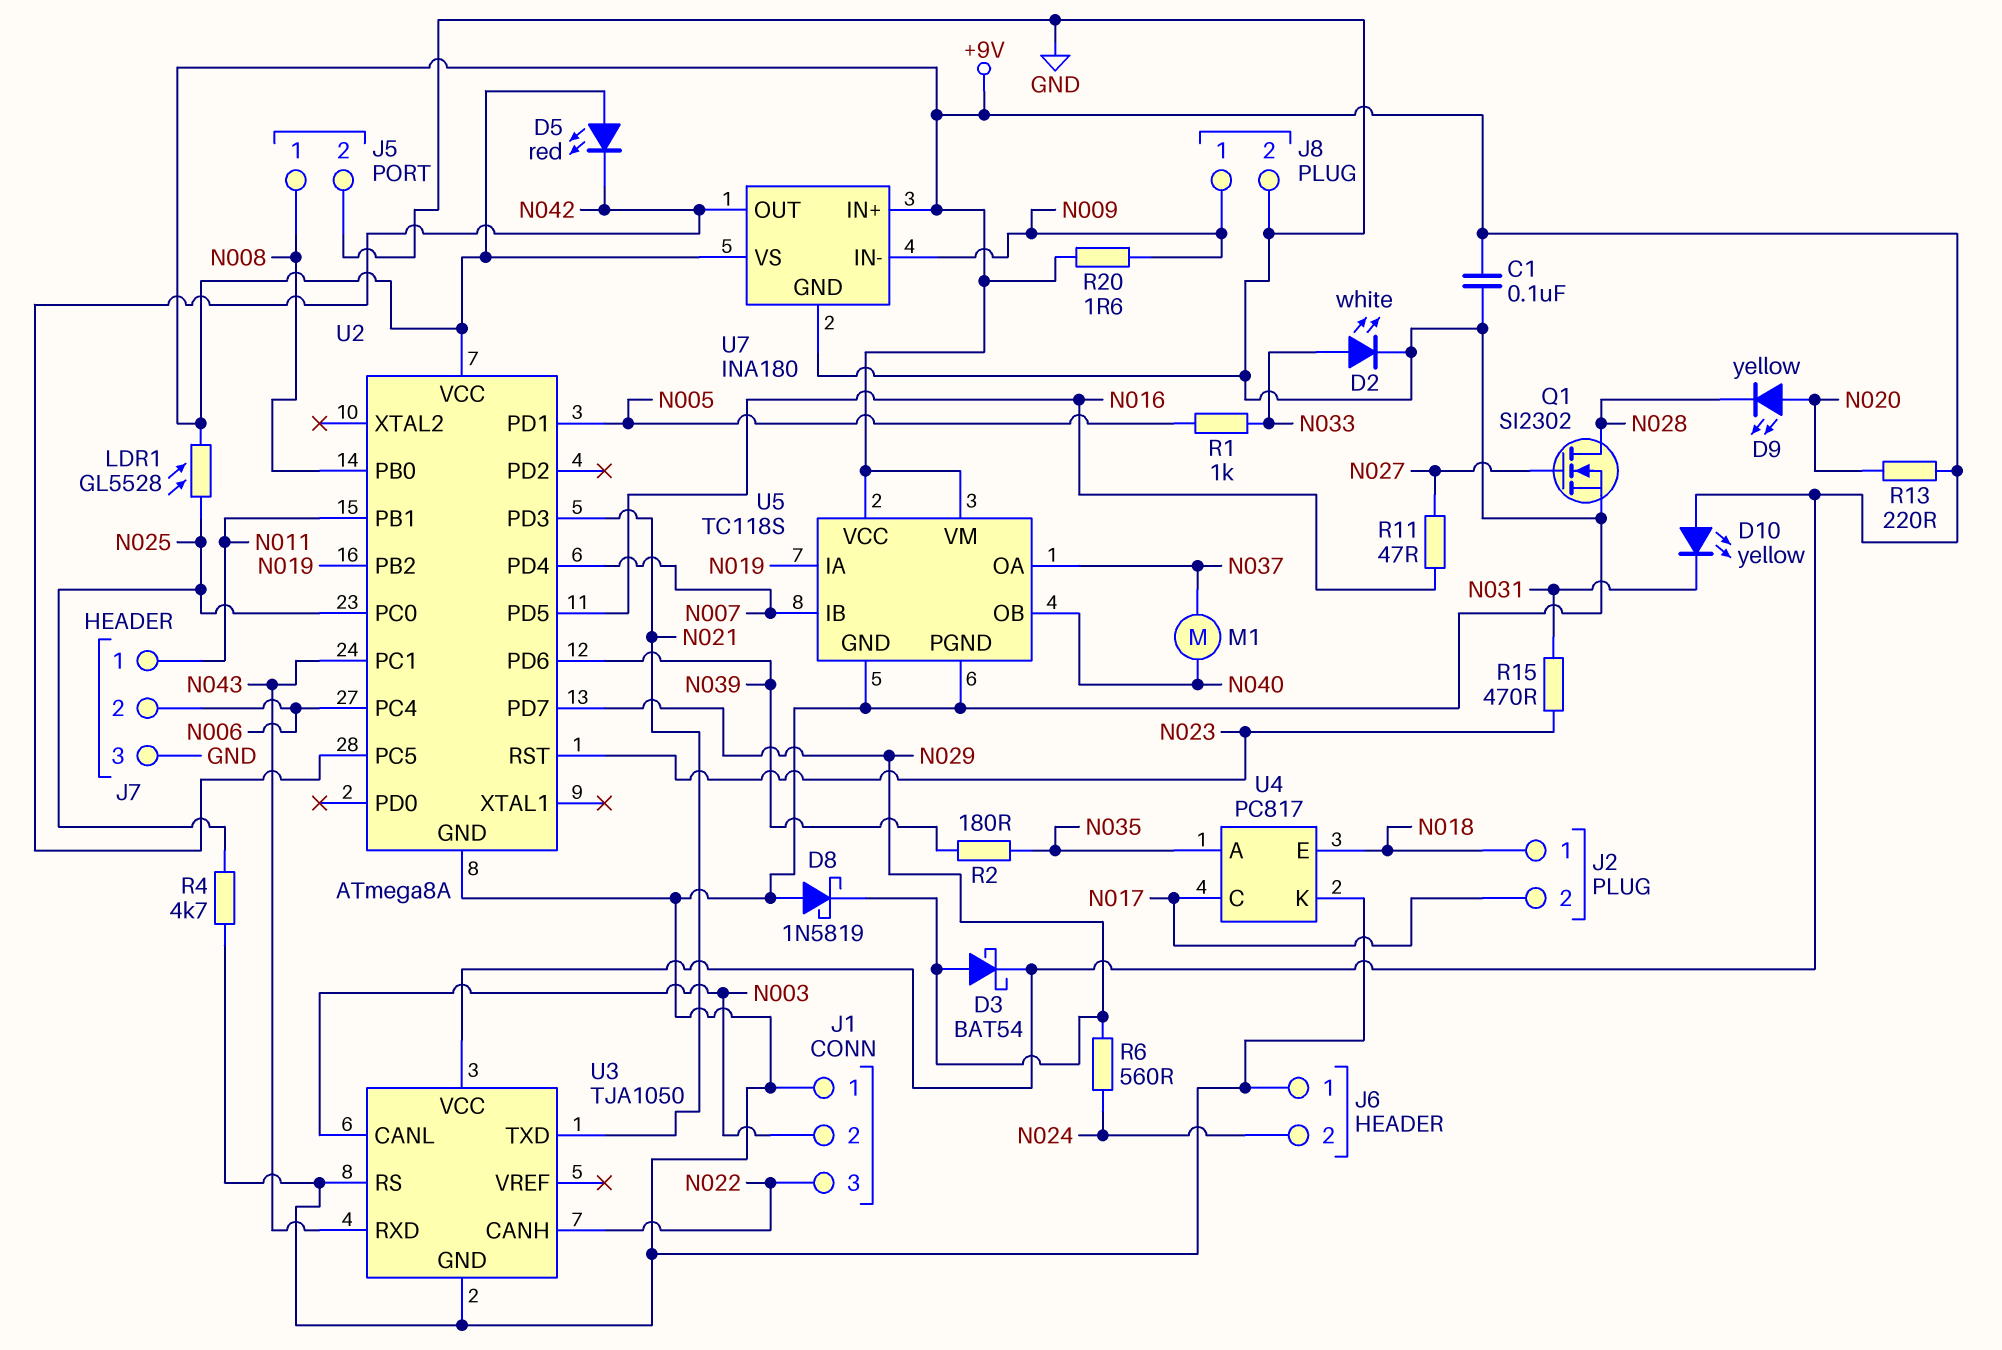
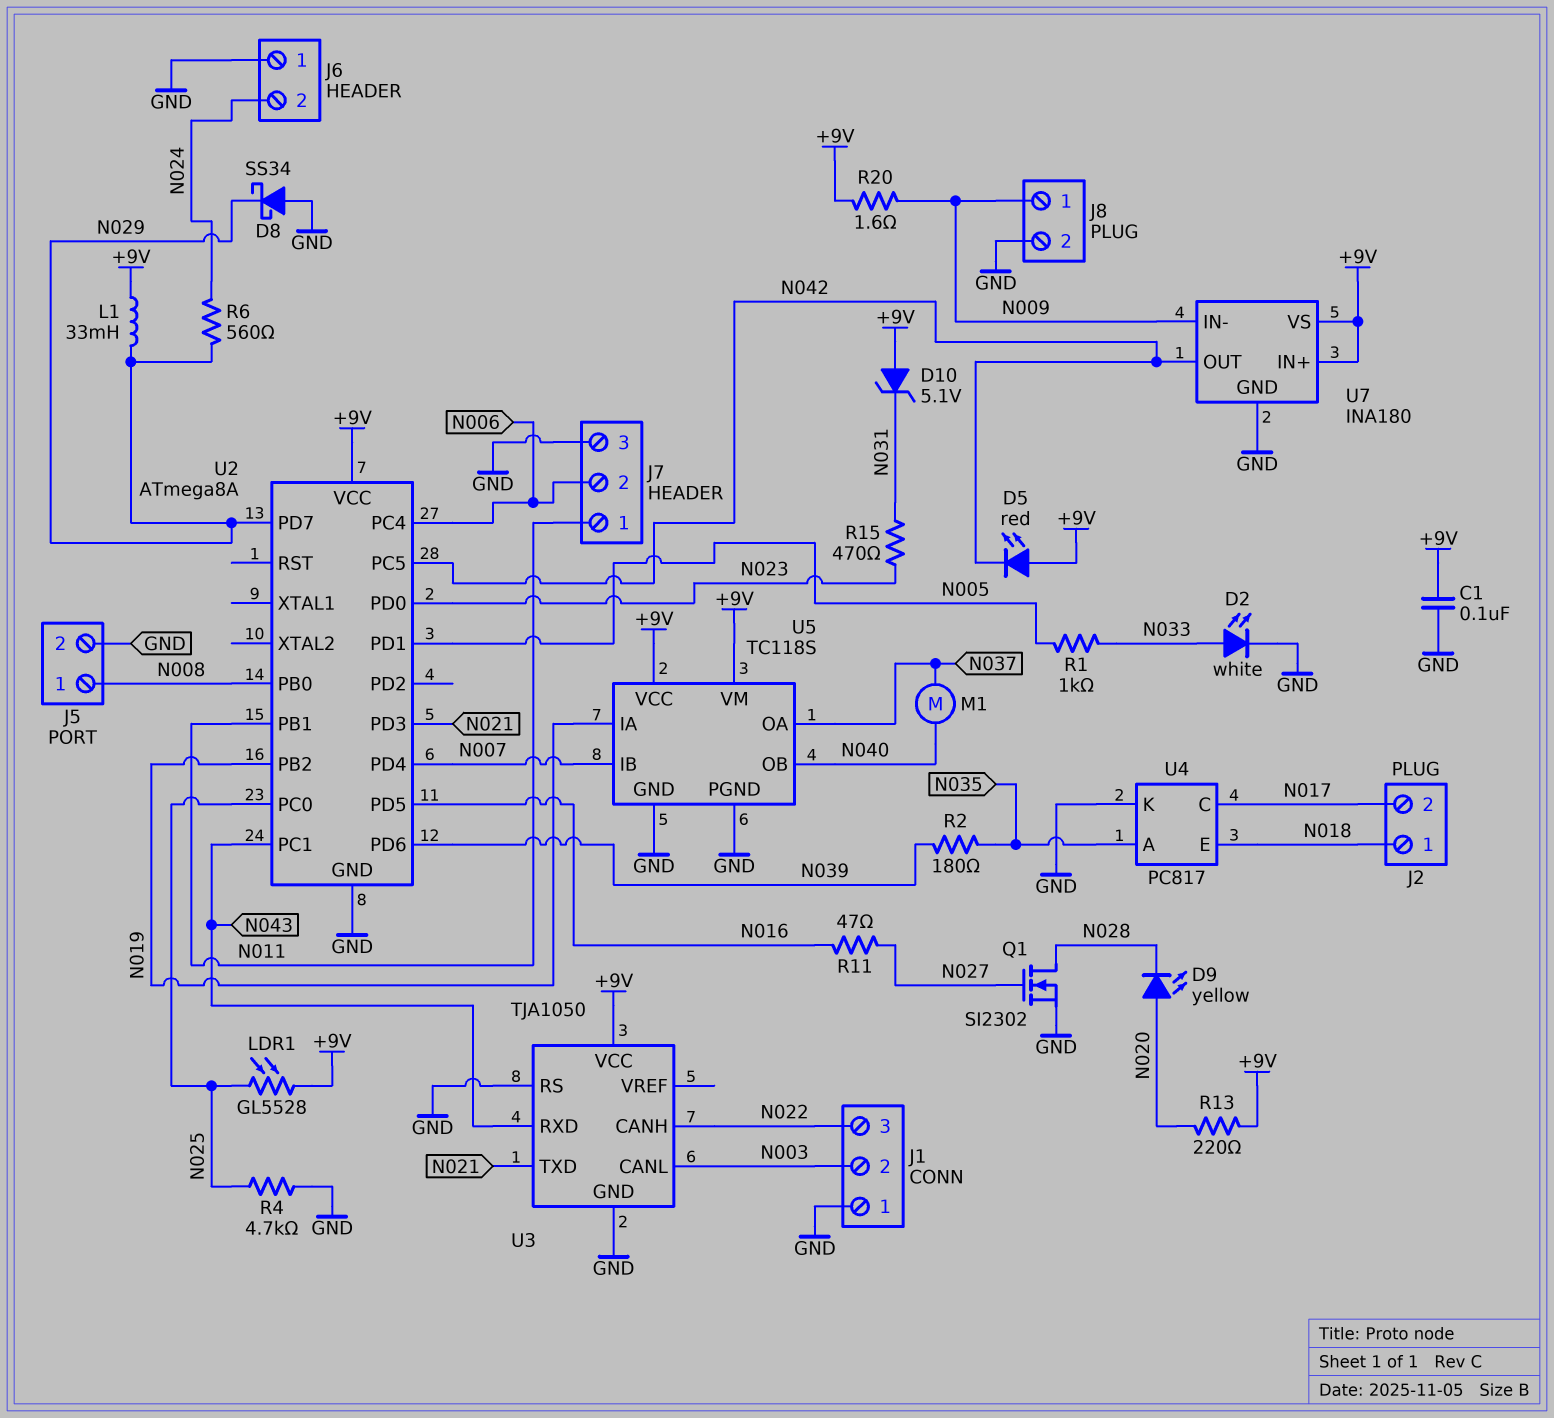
D3: schottky BAT54 (A N029, K +9V) -> none
D8: schottky 1N5819 (A GND, K N029) -> schottky SS34 (A GND, K N029)
D10: LED yellow (A +9V, K N031) -> zener 5.1V (A +9V, K N031)
L1: none -> 33mH (+9V, N029)
U2 pin PD0: none -> N023
U2 pin RST: N023 -> none

